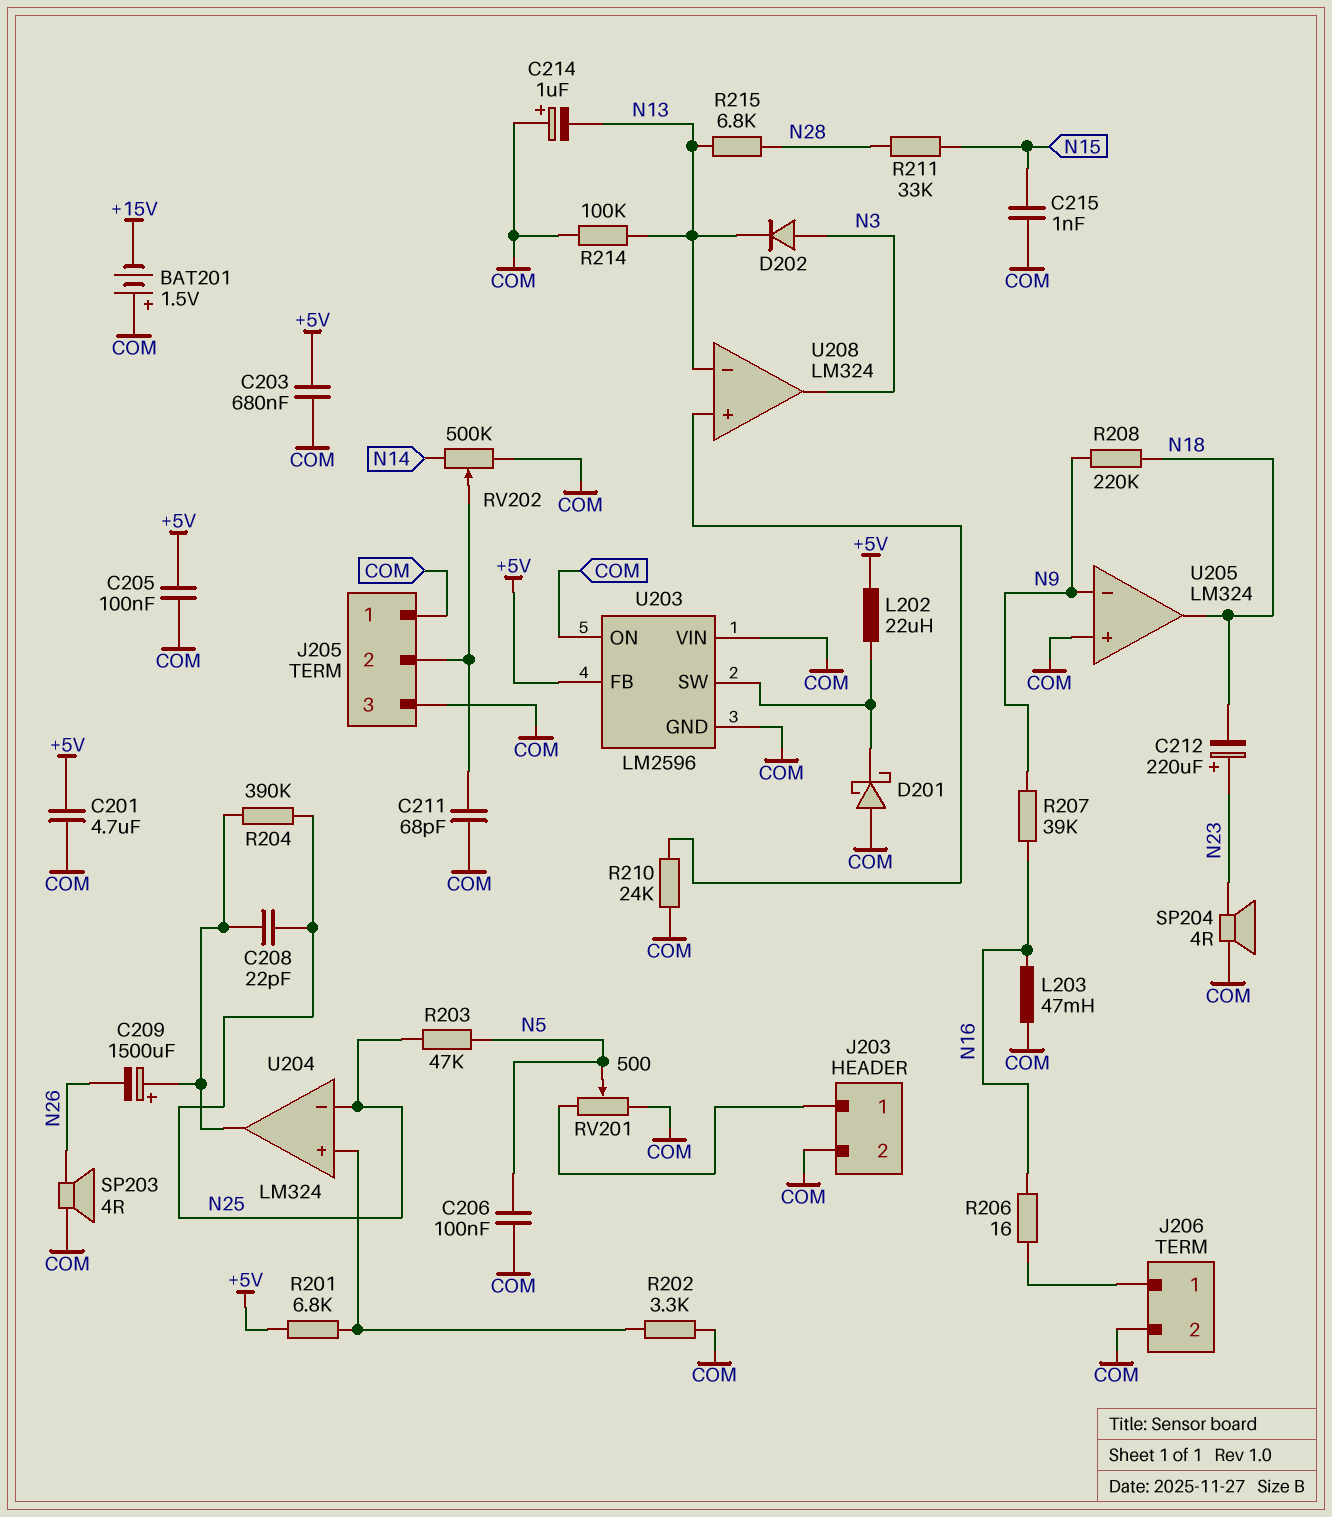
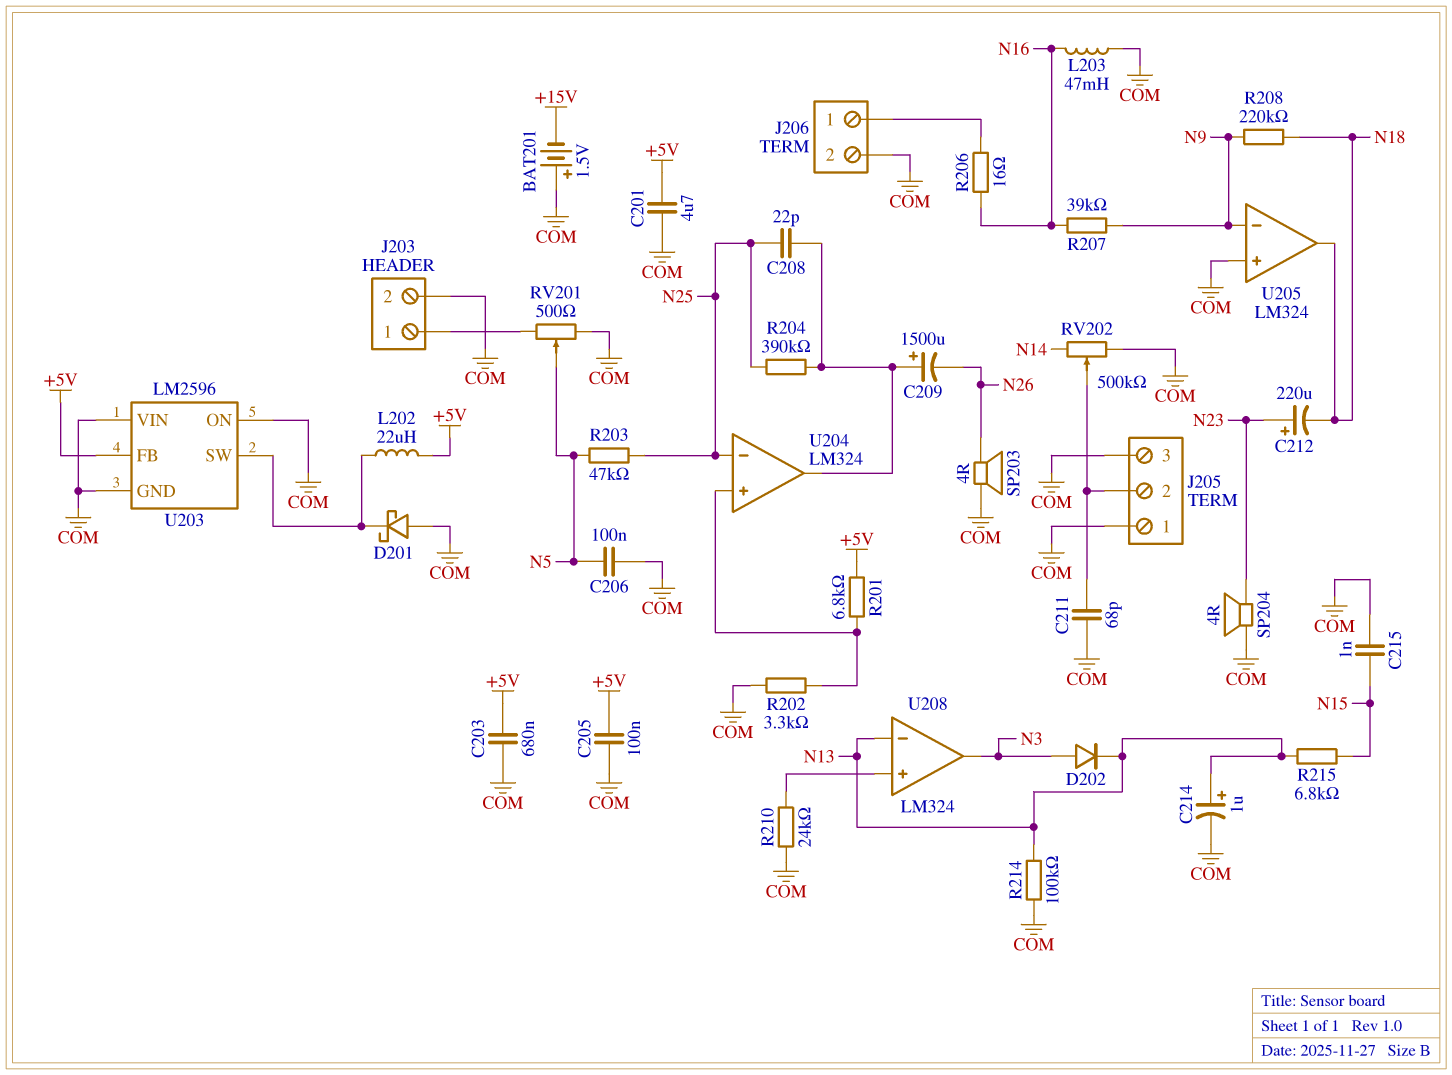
C214: 1uF (plus COM, minus N13) -> 1uF (plus N13, minus COM)
R211: 33k (N15, N28) -> none
R215: 6.8k (N13, N28) -> 6.8k (N13, N15)

